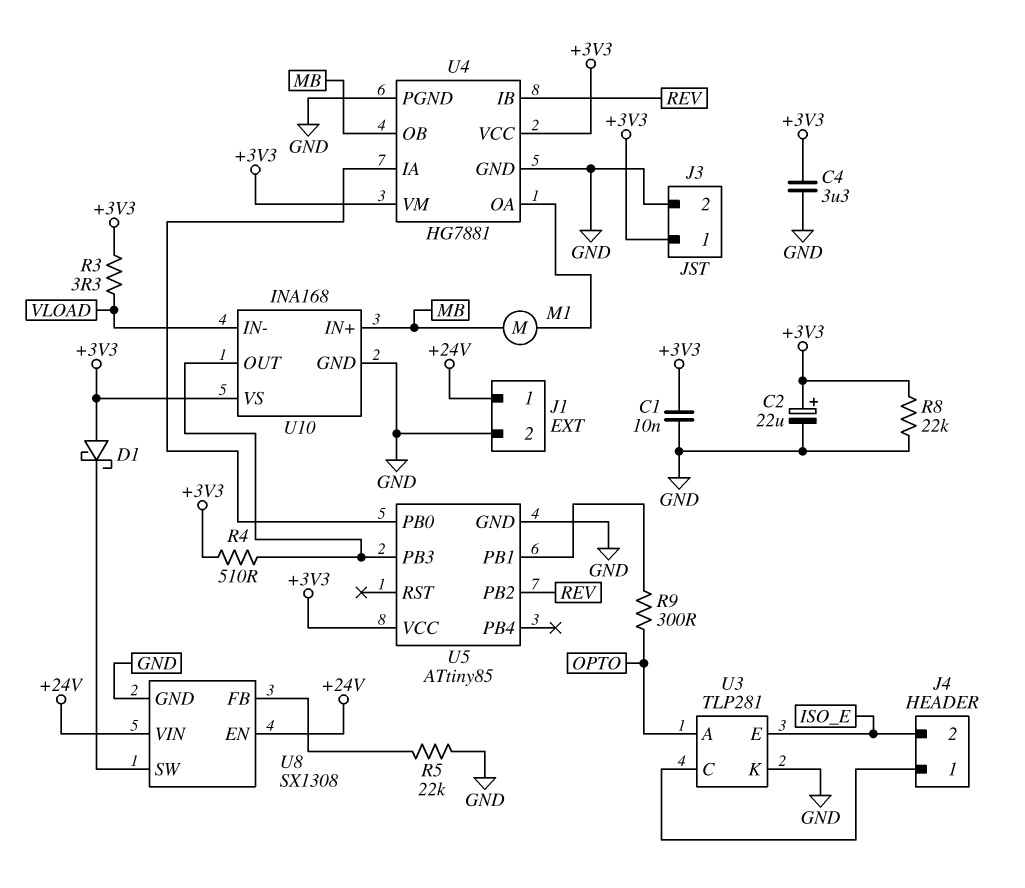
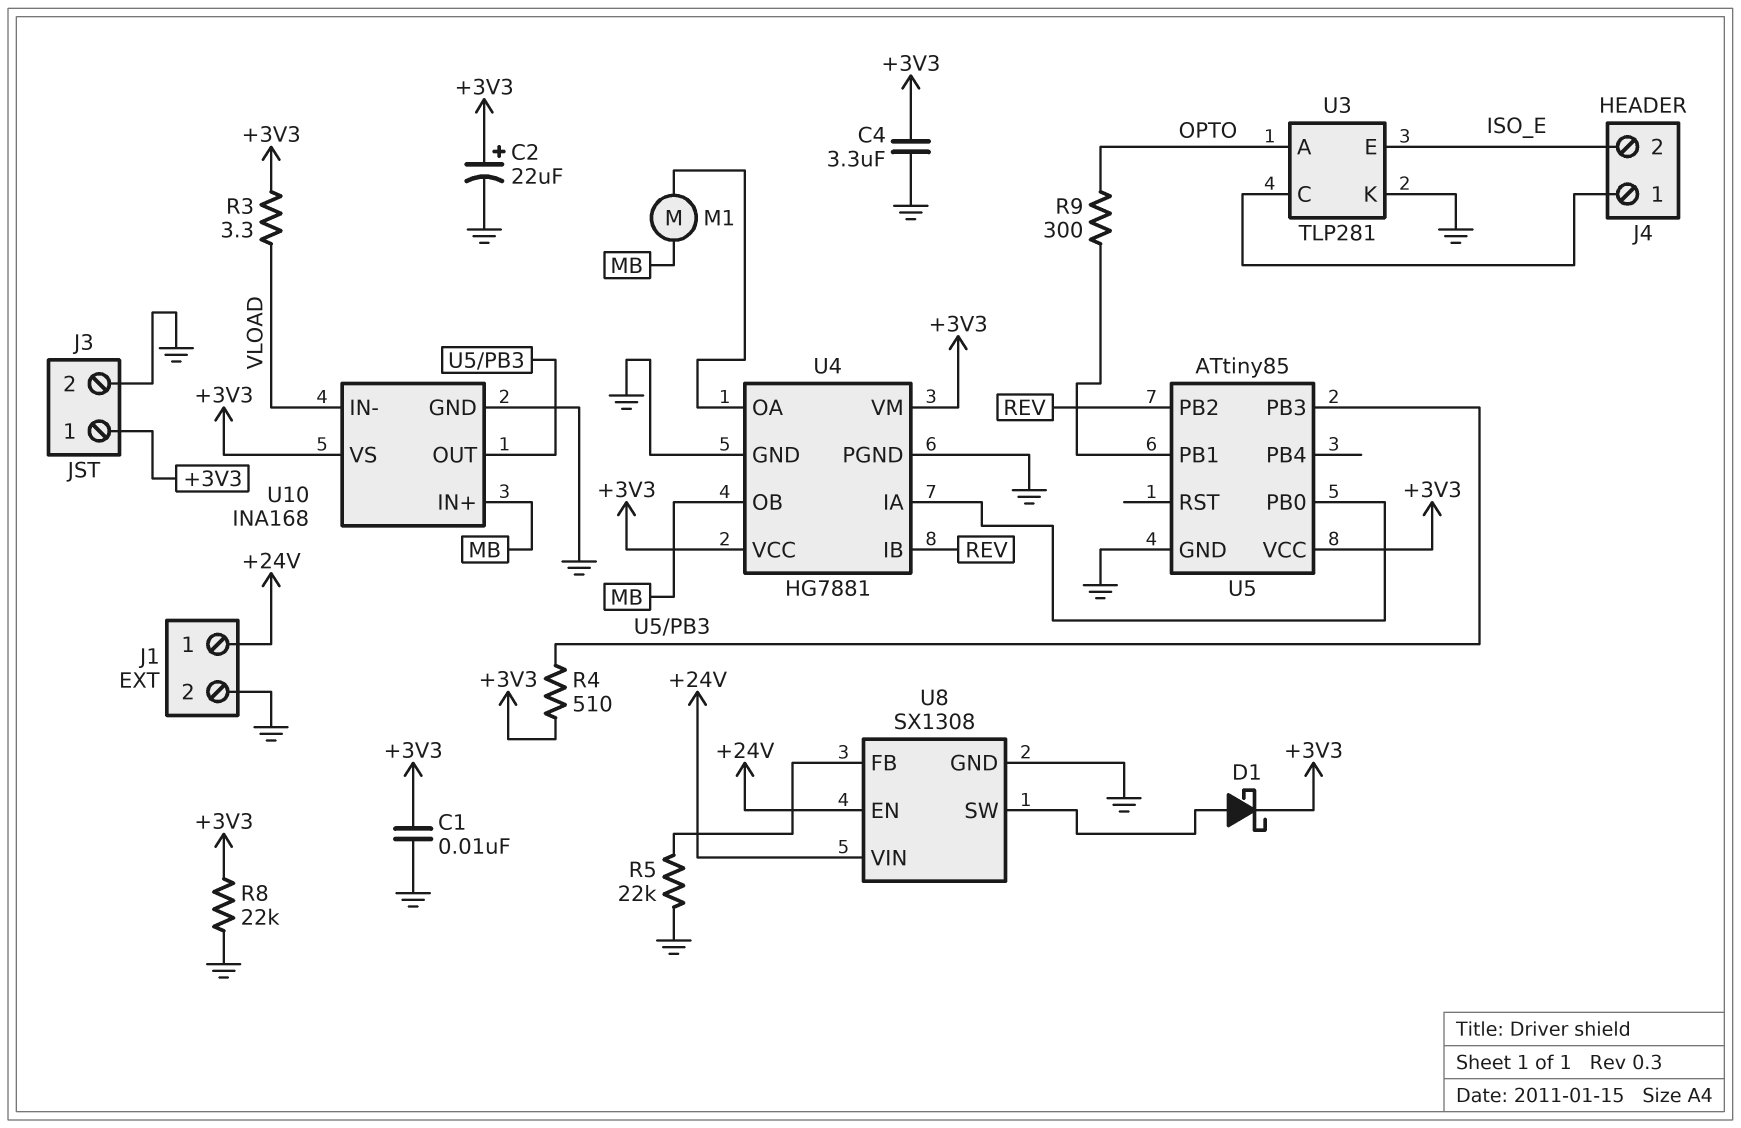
D1: schottky (A +3V3, K U8/SW) -> schottky (A U8/SW, K +3V3)

